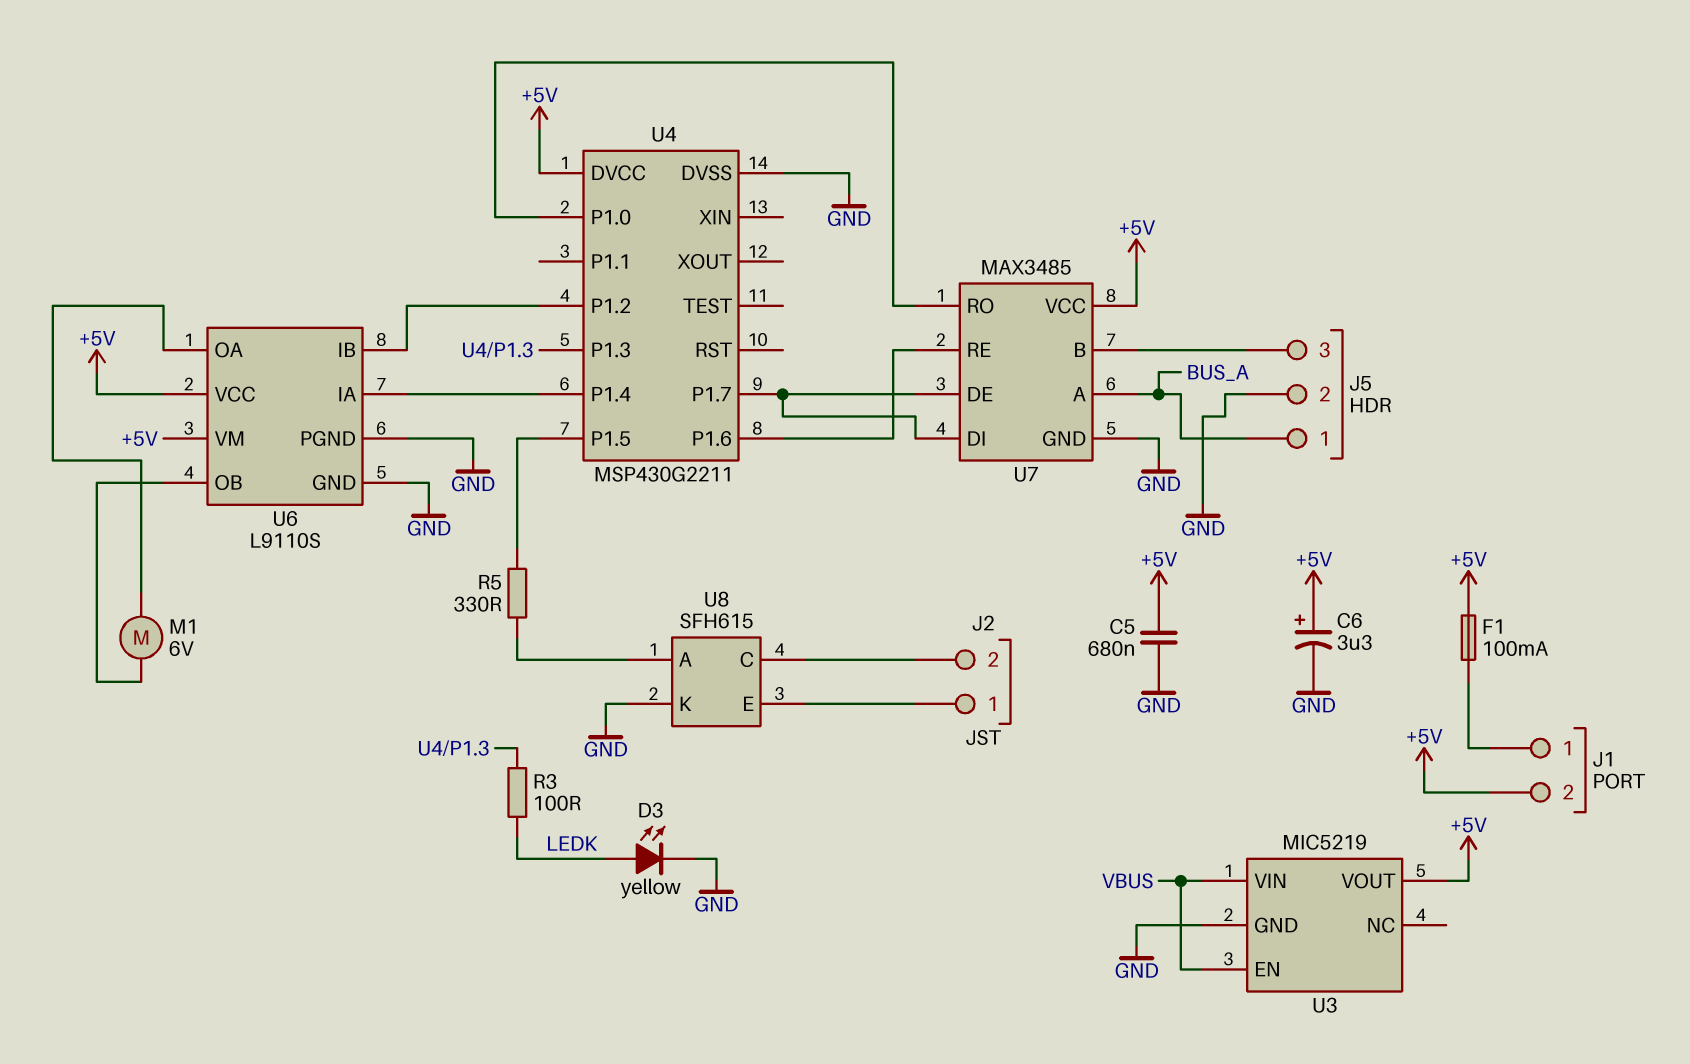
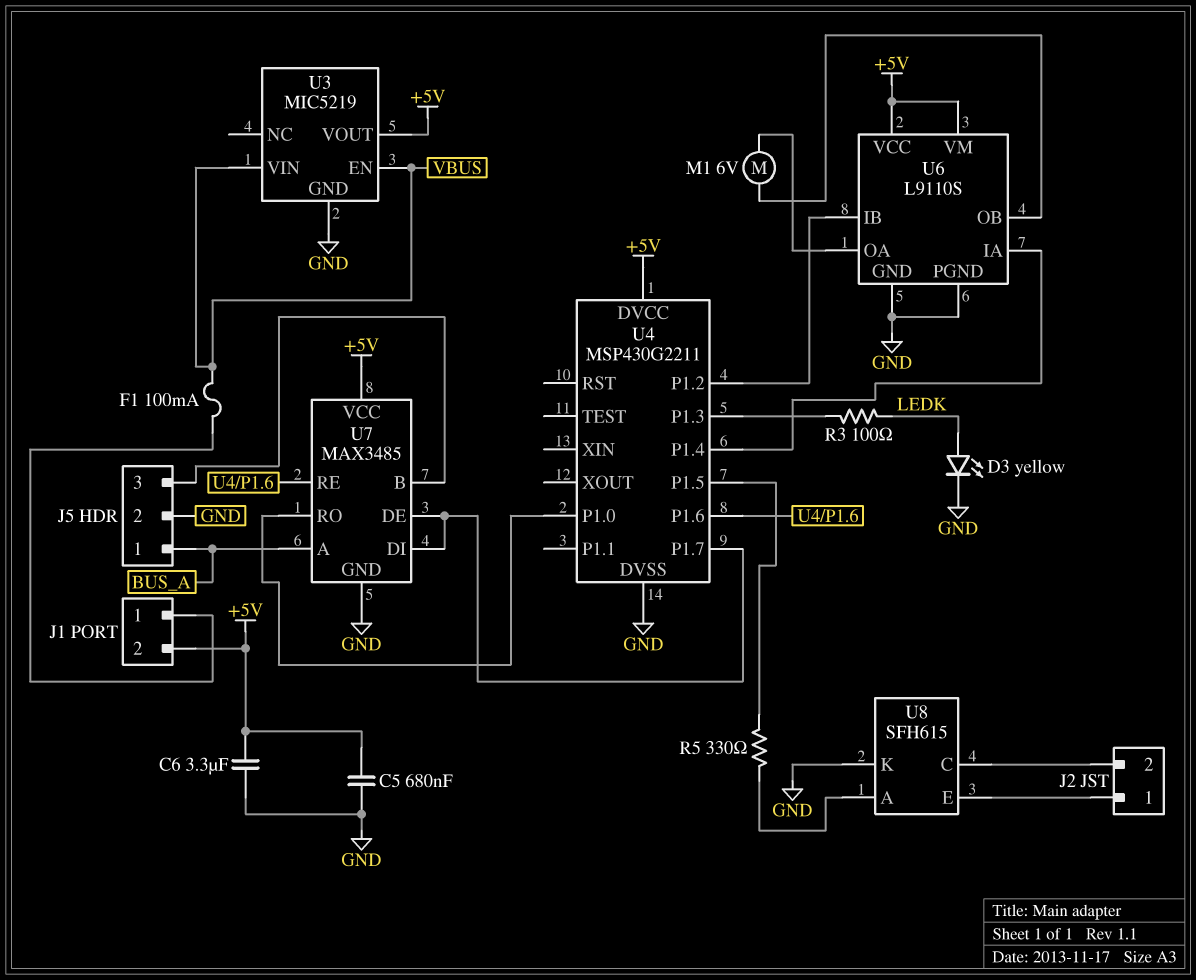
C6: 3.3uF (plus +5V, minus GND) -> 3.3uF (+5V, GND)
F1: 100mA (+5V, J1/1) -> 100mA (J1/1, VBUS)

